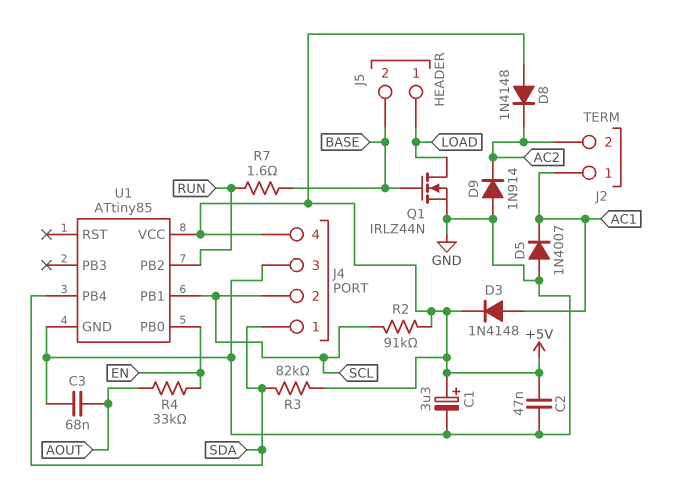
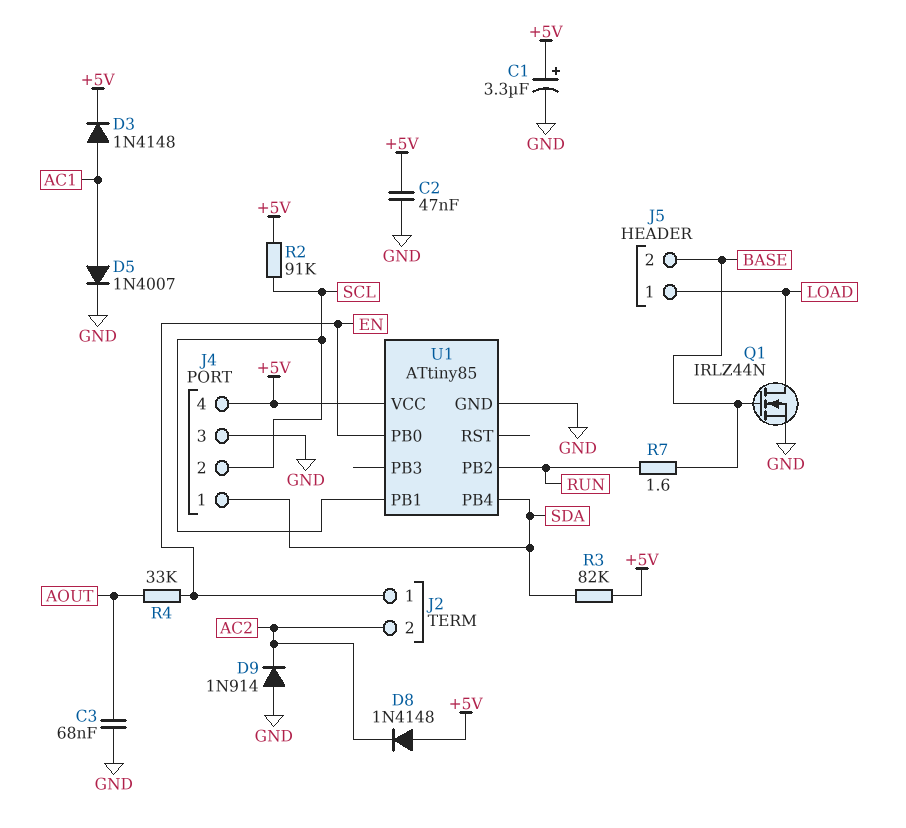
D5: diode 1N4007 (A GND, K AC1) -> diode 1N4007 (A AC1, K GND)
J2 pin 1: AC1 -> EN

